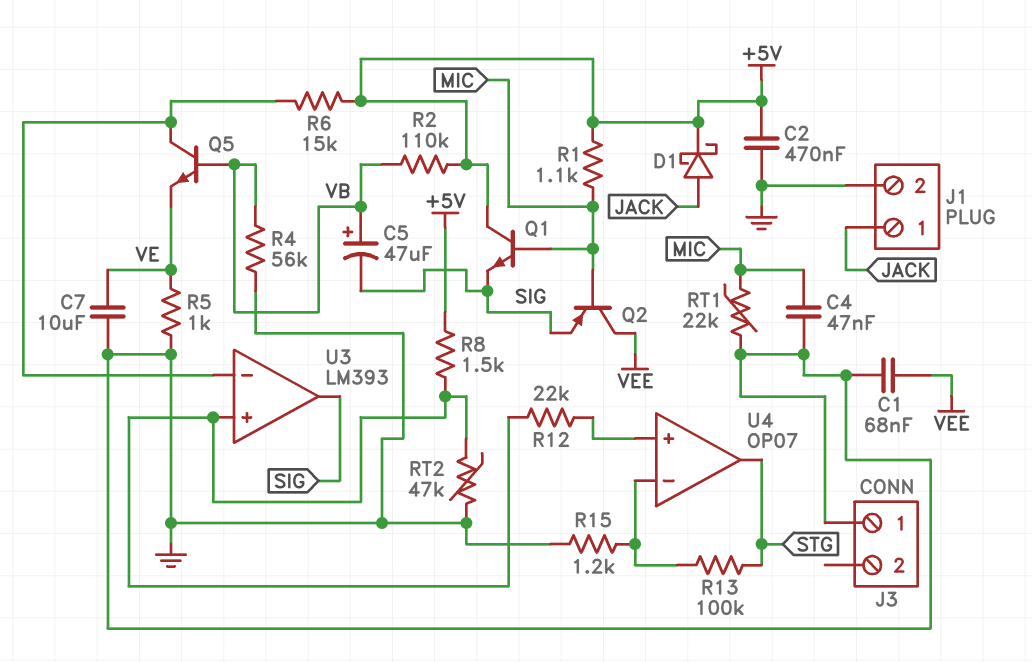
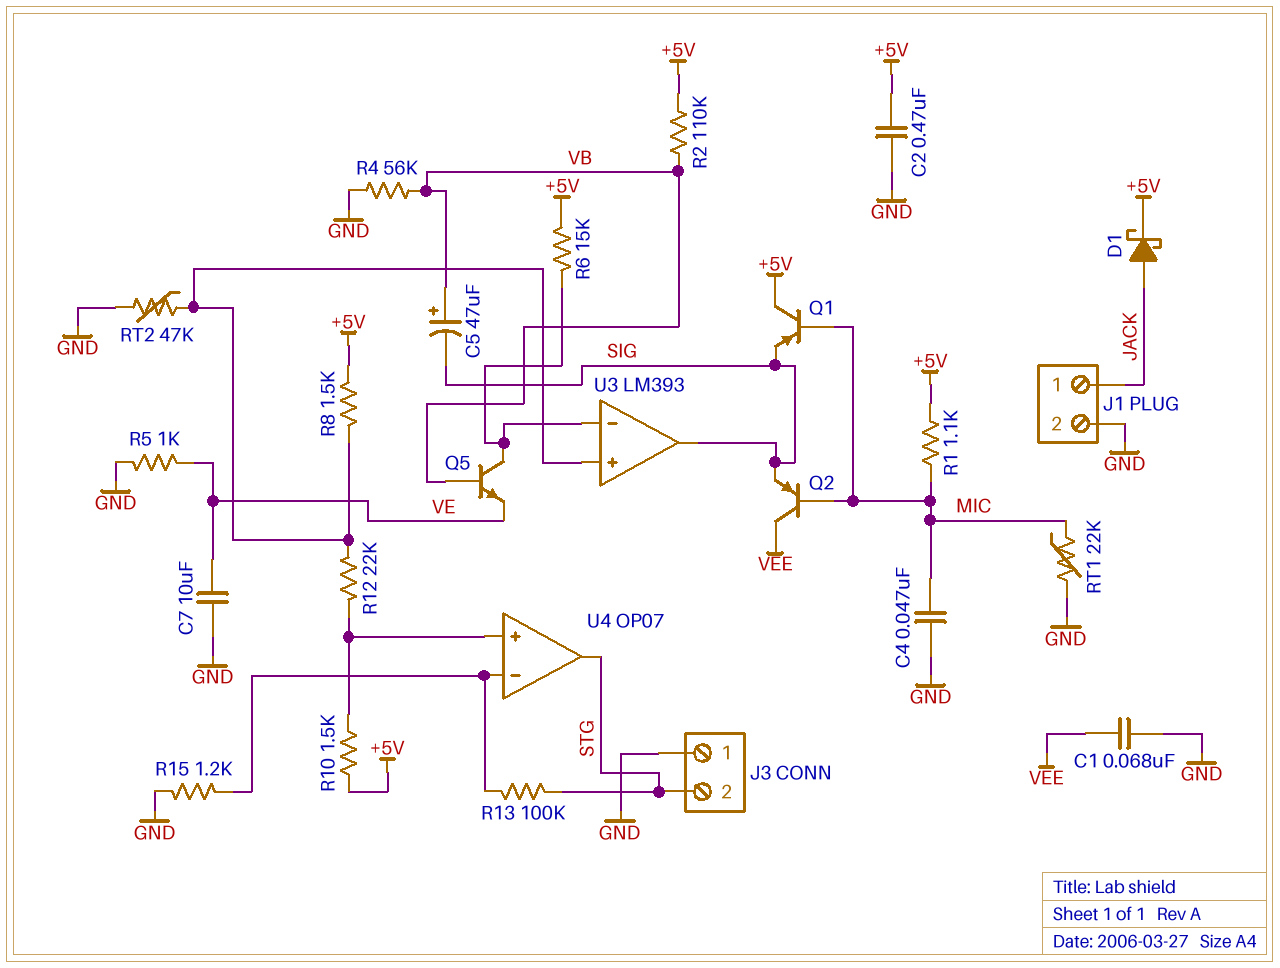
J3 pin 2: none -> STG
Q1: NPN (B MIC, C +5V, E SIG) -> PNP (B MIC, C +5V, E SIG)
R10: none -> 1.5k (+5V, U4/in+)

